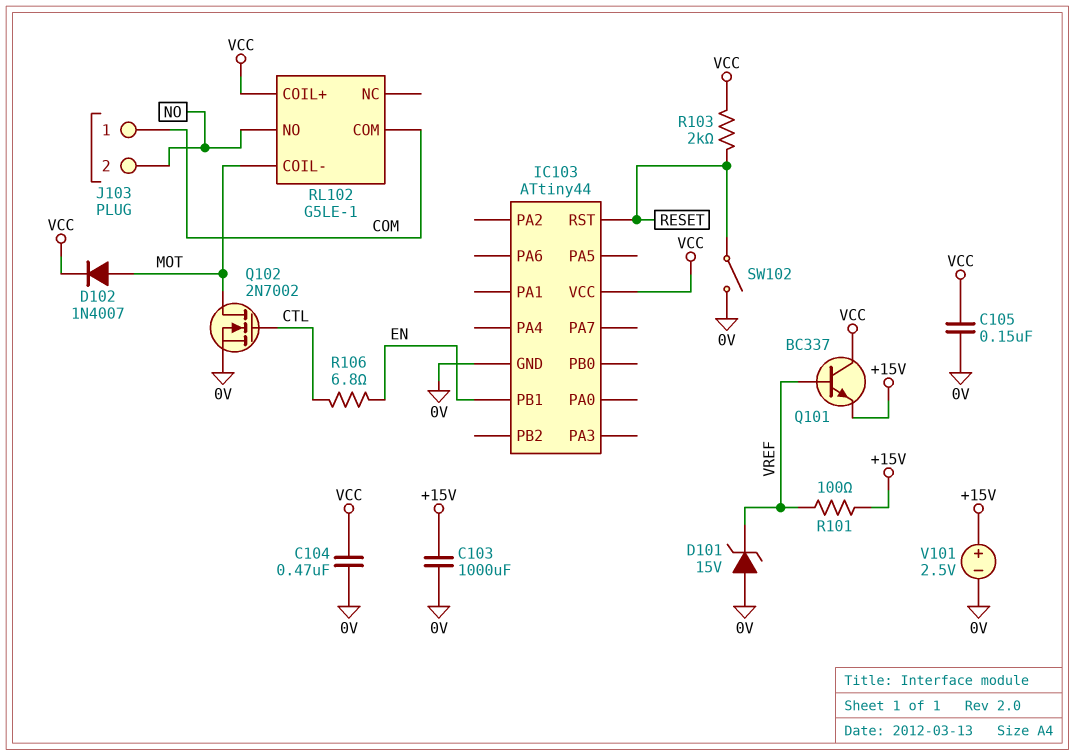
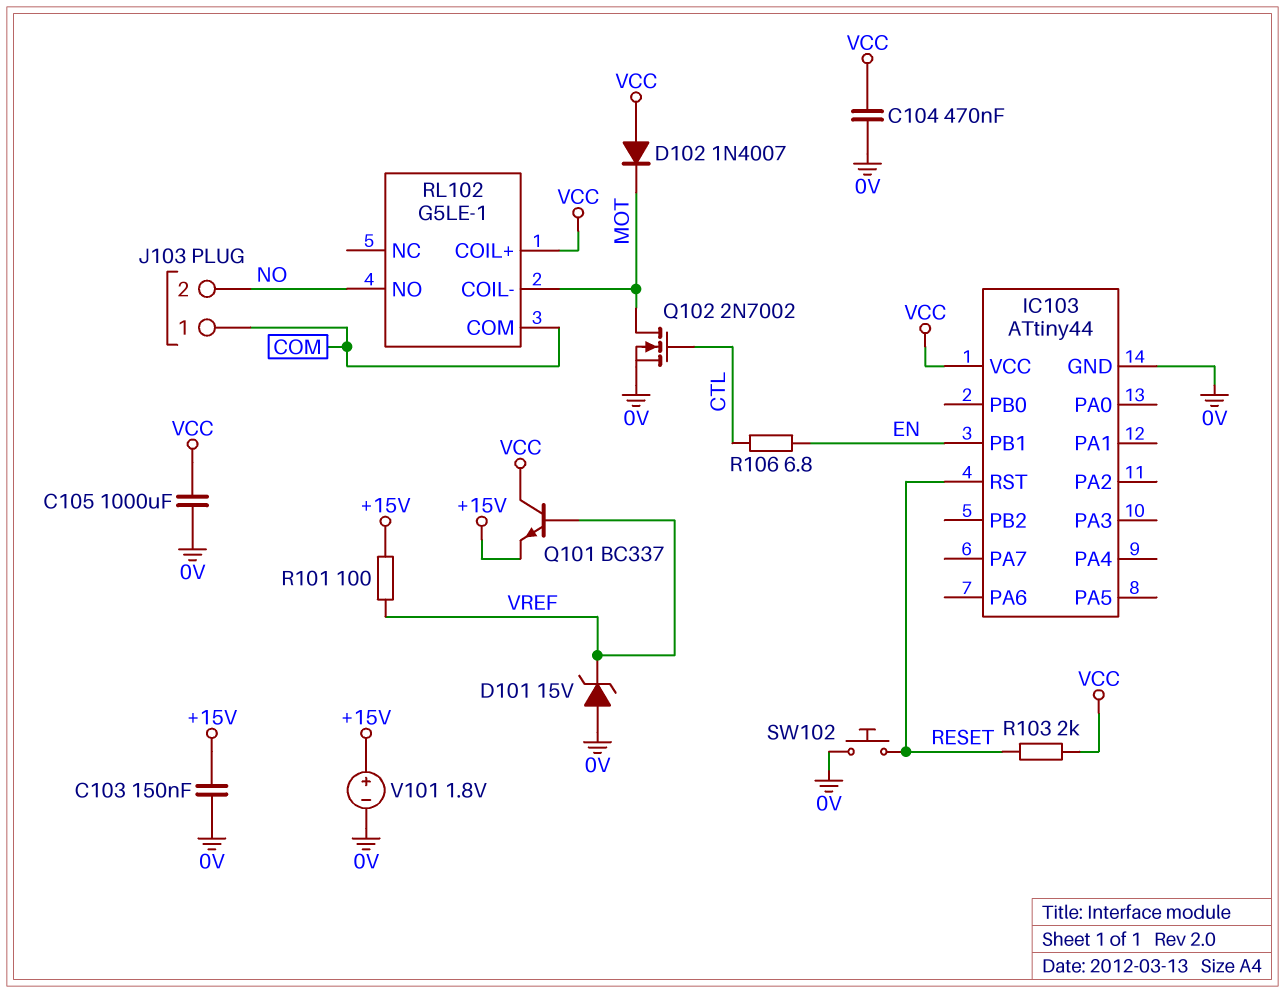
C103: 1000uF (+15V, 0V) -> 150nF (+15V, 0V)
C105: 150nF (0V, VCC) -> 1000uF (0V, VCC)
D102: diode 1N4007 (A MOT, K VCC) -> diode 1N4007 (A VCC, K MOT)
SW102: switch (0V, RESET) -> button (0V, RESET)
V101: 2.5V (plus +15V, minus 0V) -> 1.8V (plus +15V, minus 0V)

